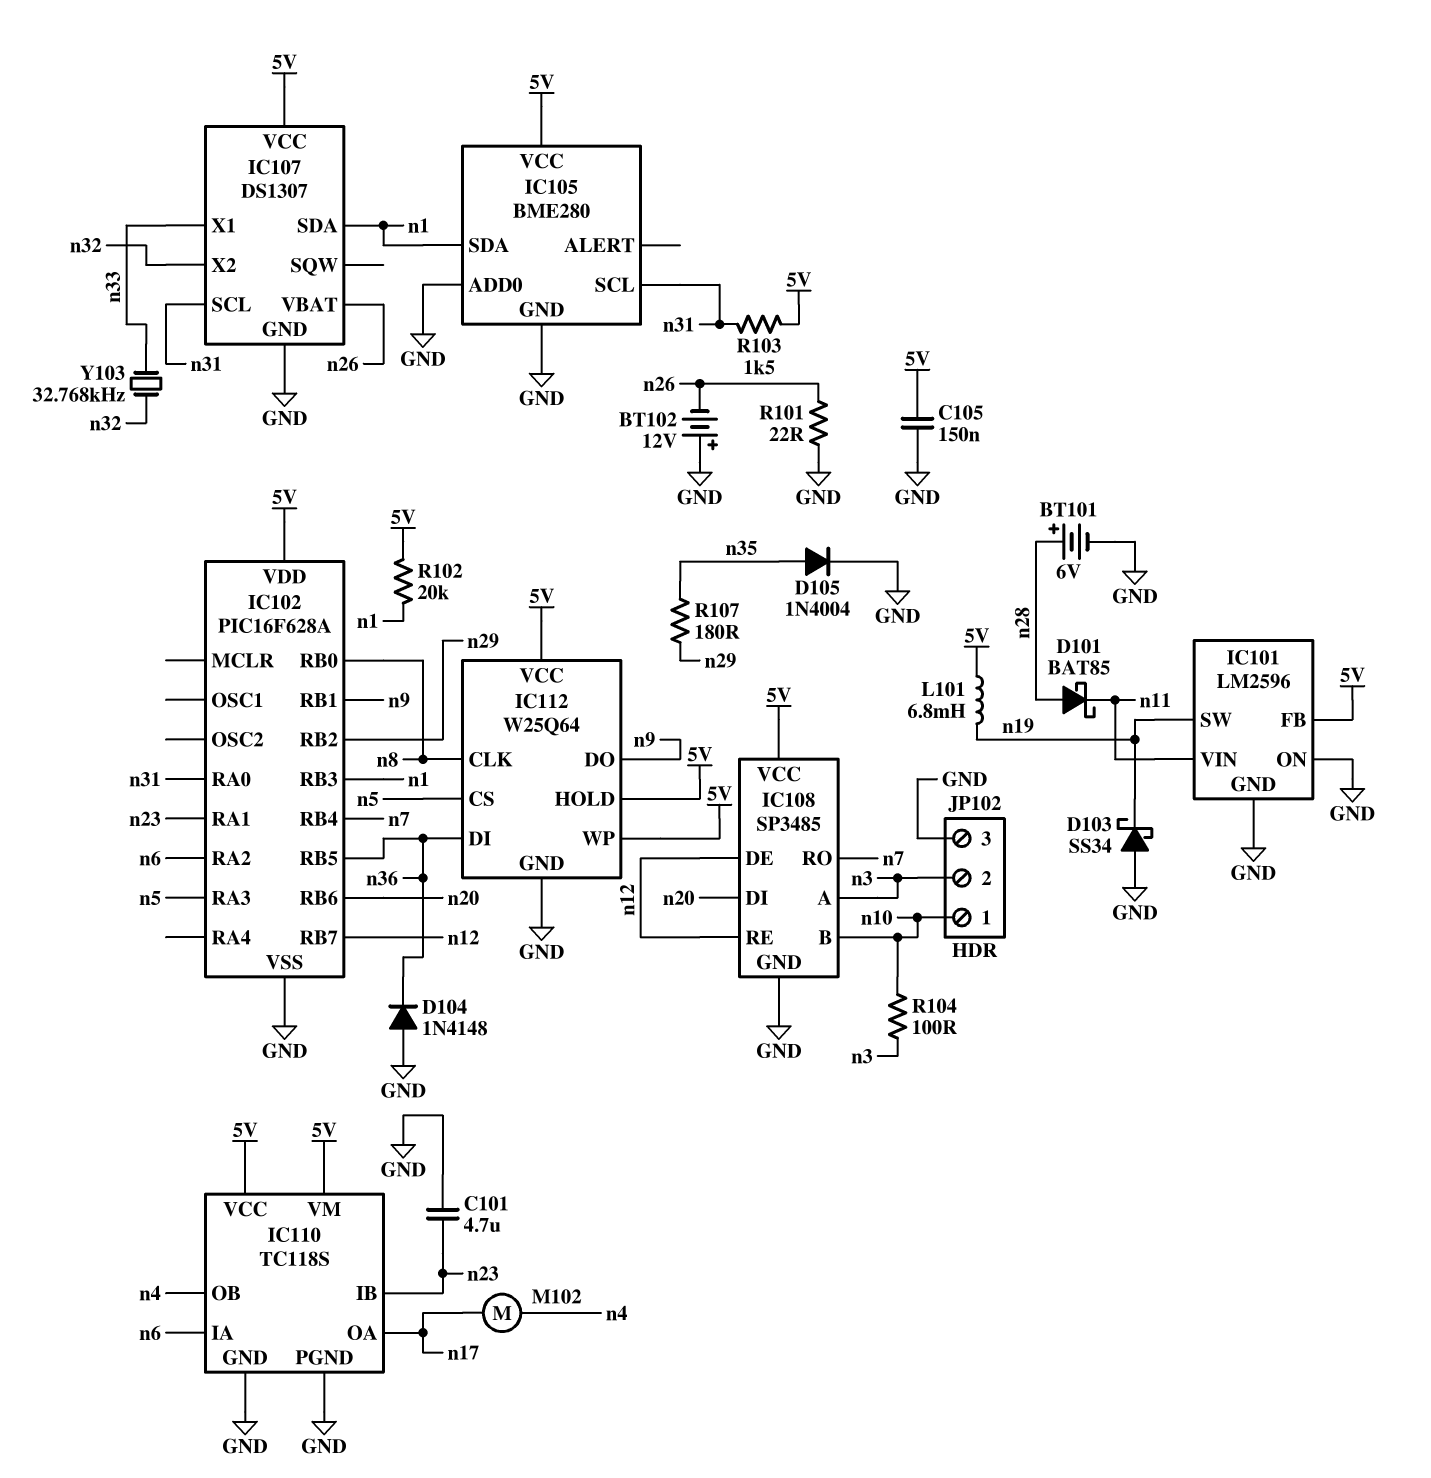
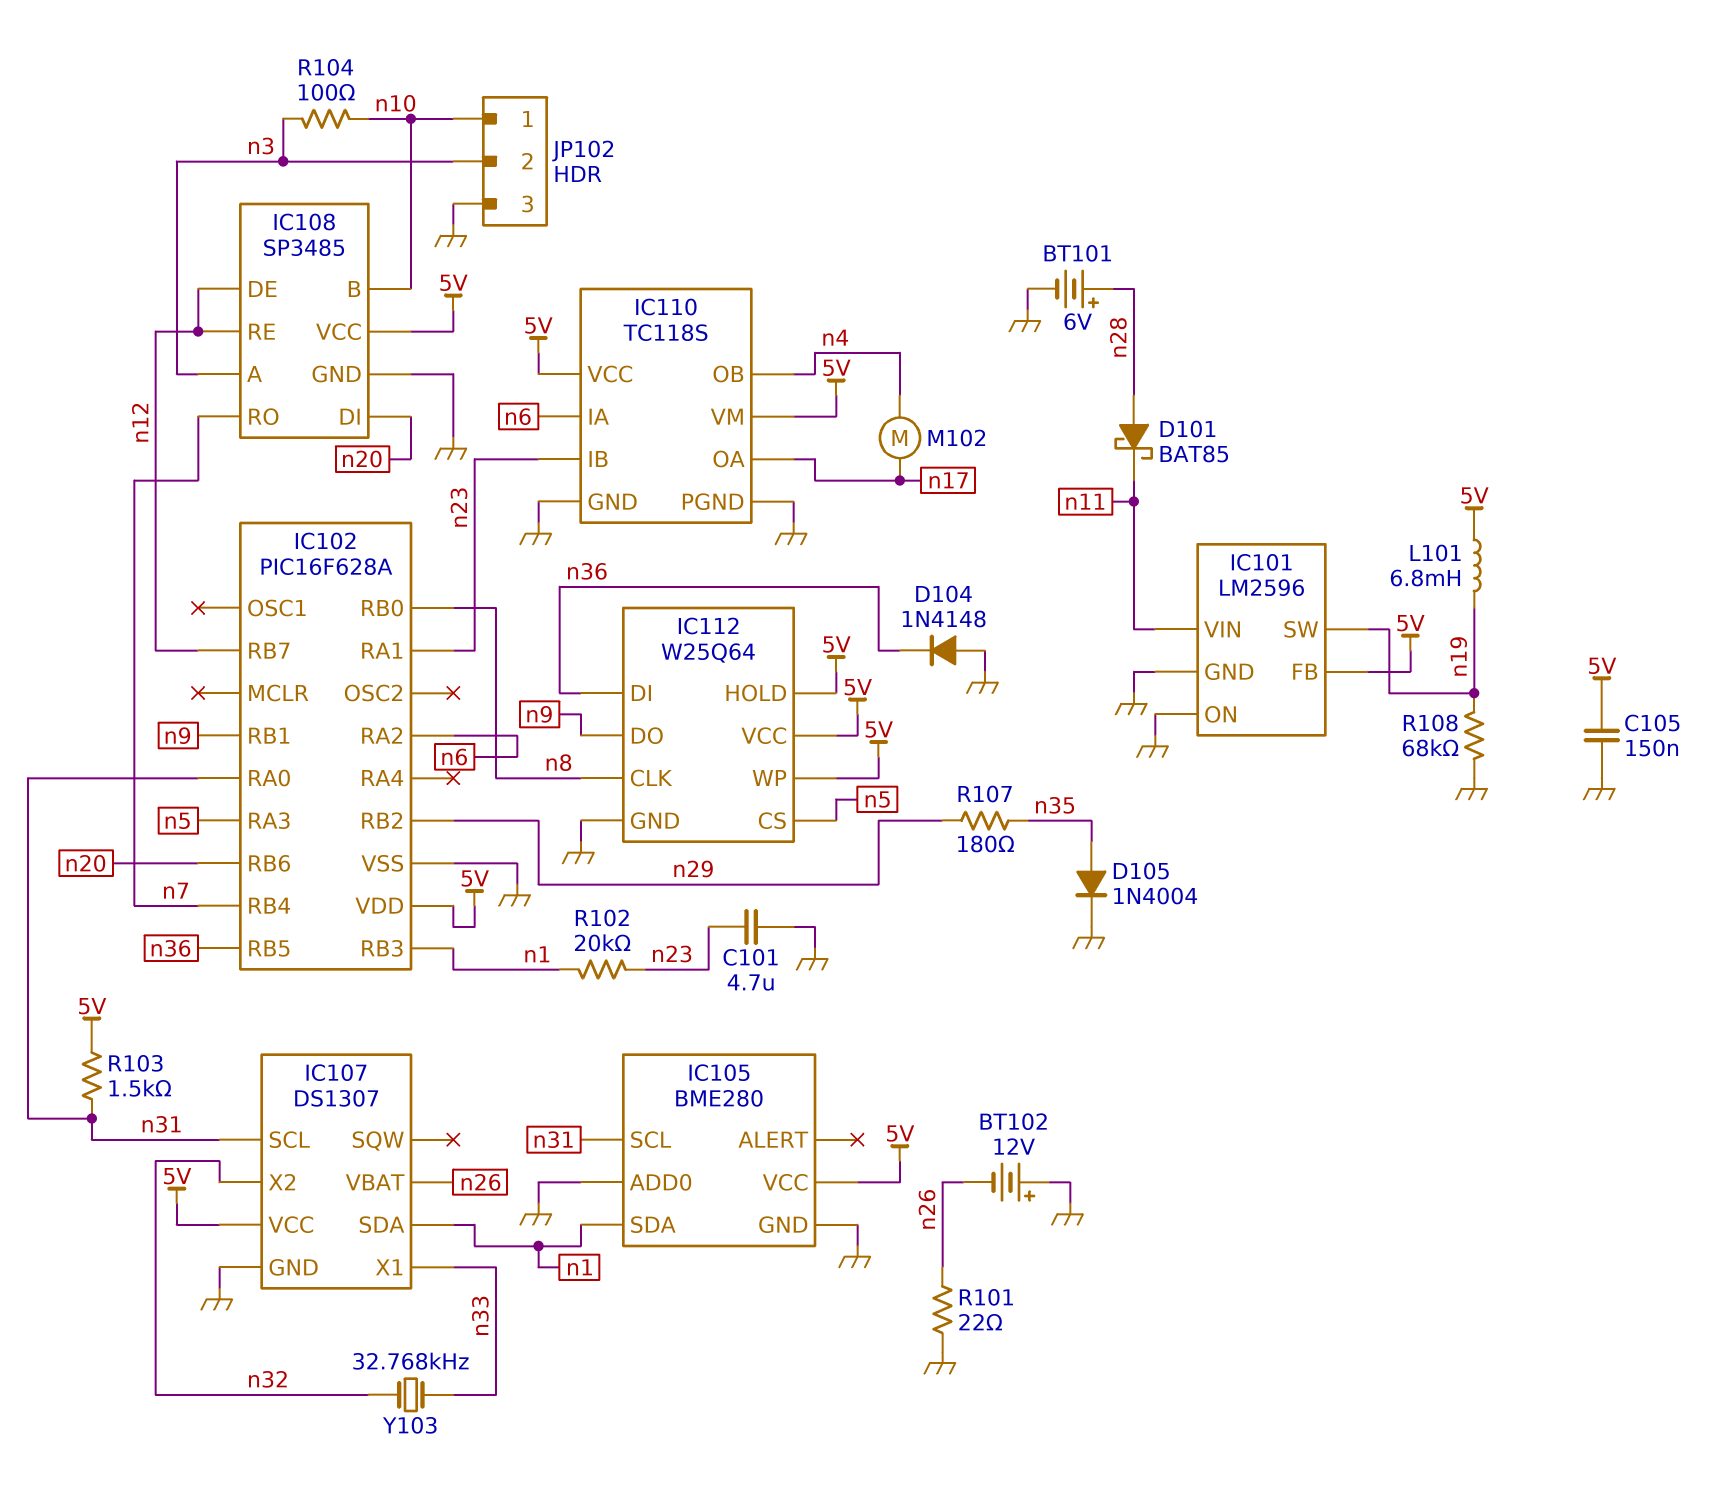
D103: schottky SS34 (A GND, K n19) -> none
R102: 20k (5V, n1) -> 20k (n1, n23)
R108: none -> 68k (GND, n19)

